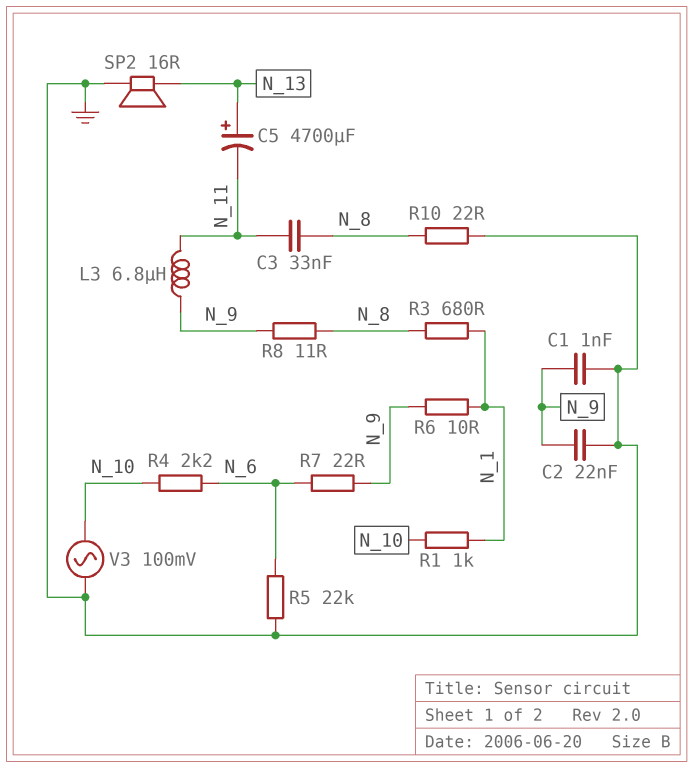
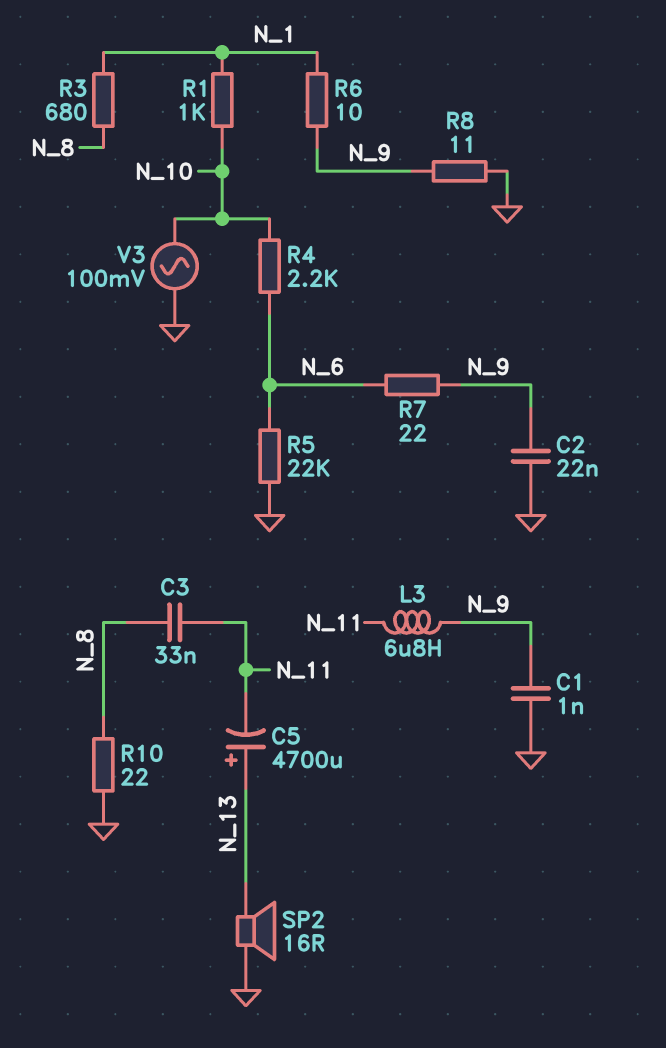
R8: 11 (N_8, N_9) -> 11 (GND, N_9)

